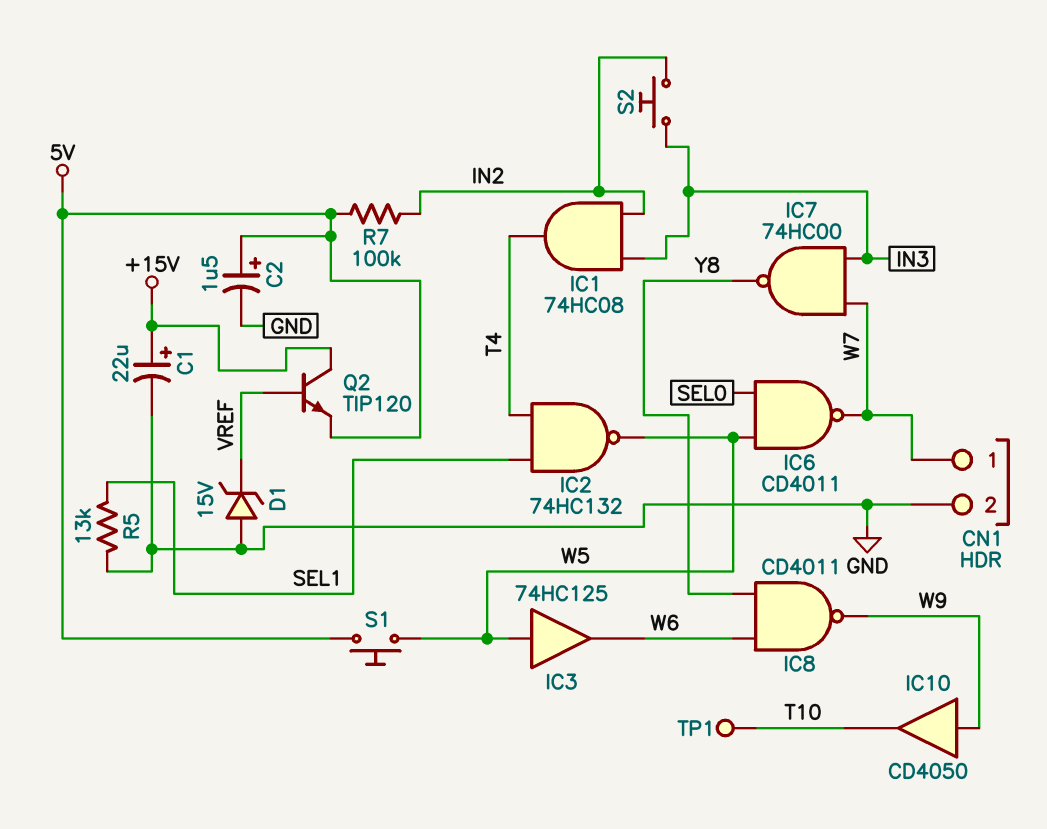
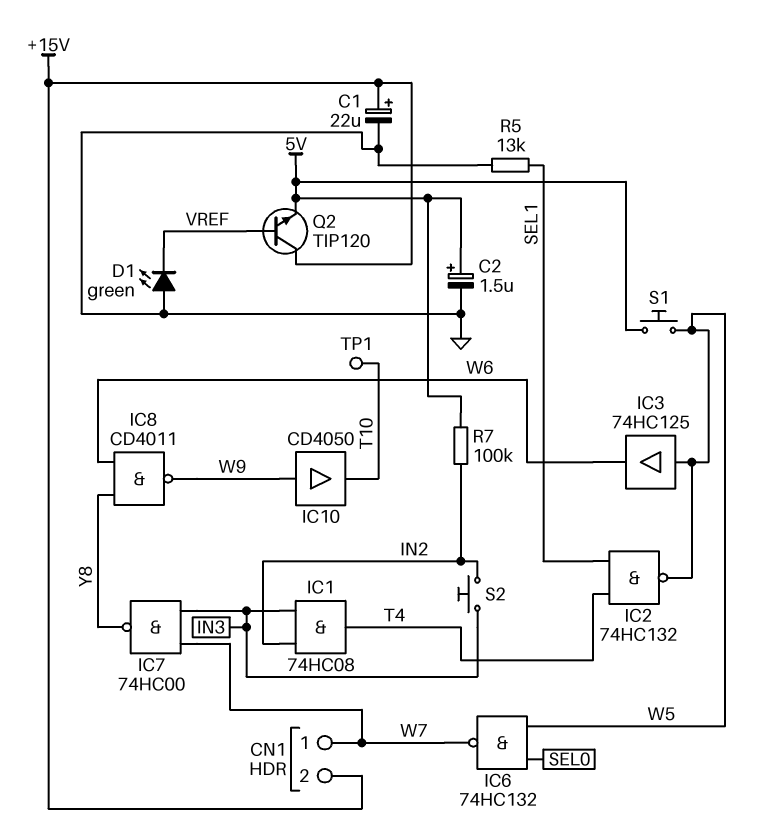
CN1 pin 2: GND -> +15V
D1: zener 15V (A GND, K VREF) -> LED green (A GND, K VREF)
IC6: NAND CD4011 (in SEL0, in W5, out W7) -> NAND 74HC132 (in SEL0, in W5, out W7)

